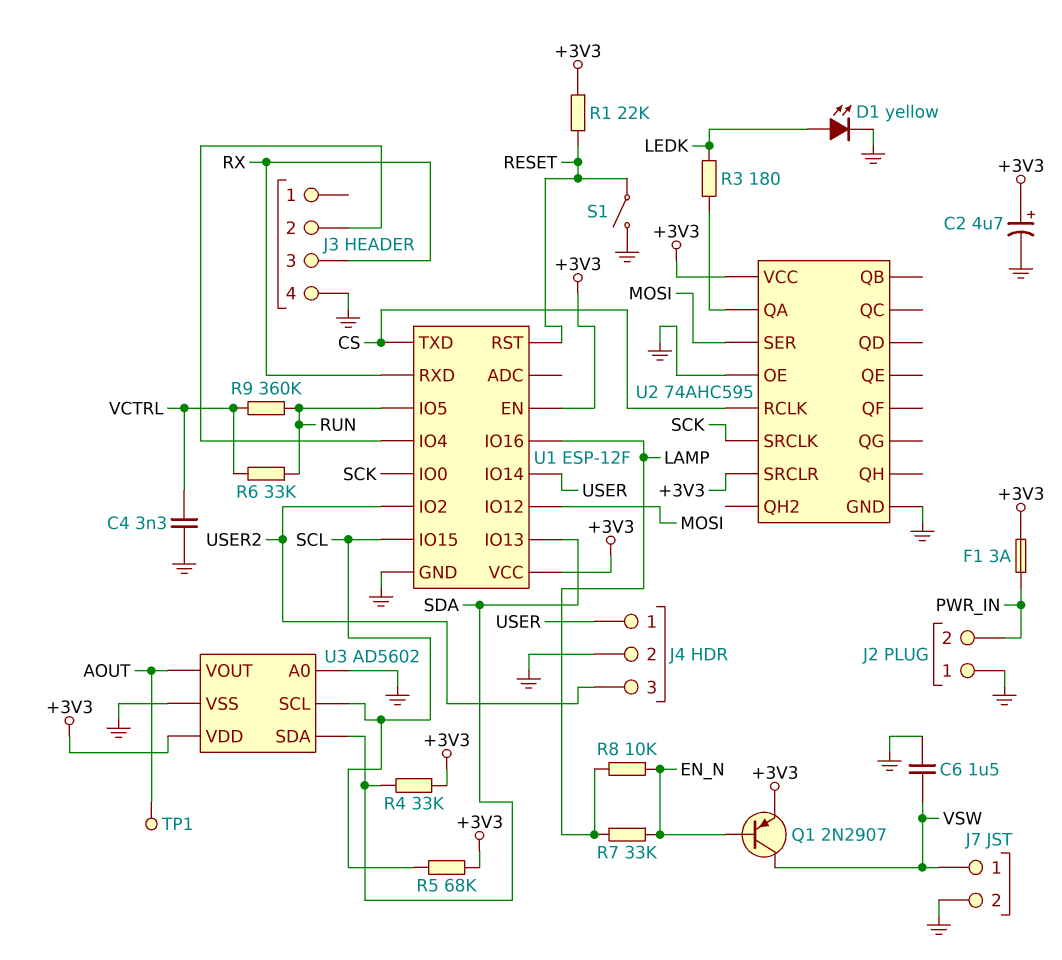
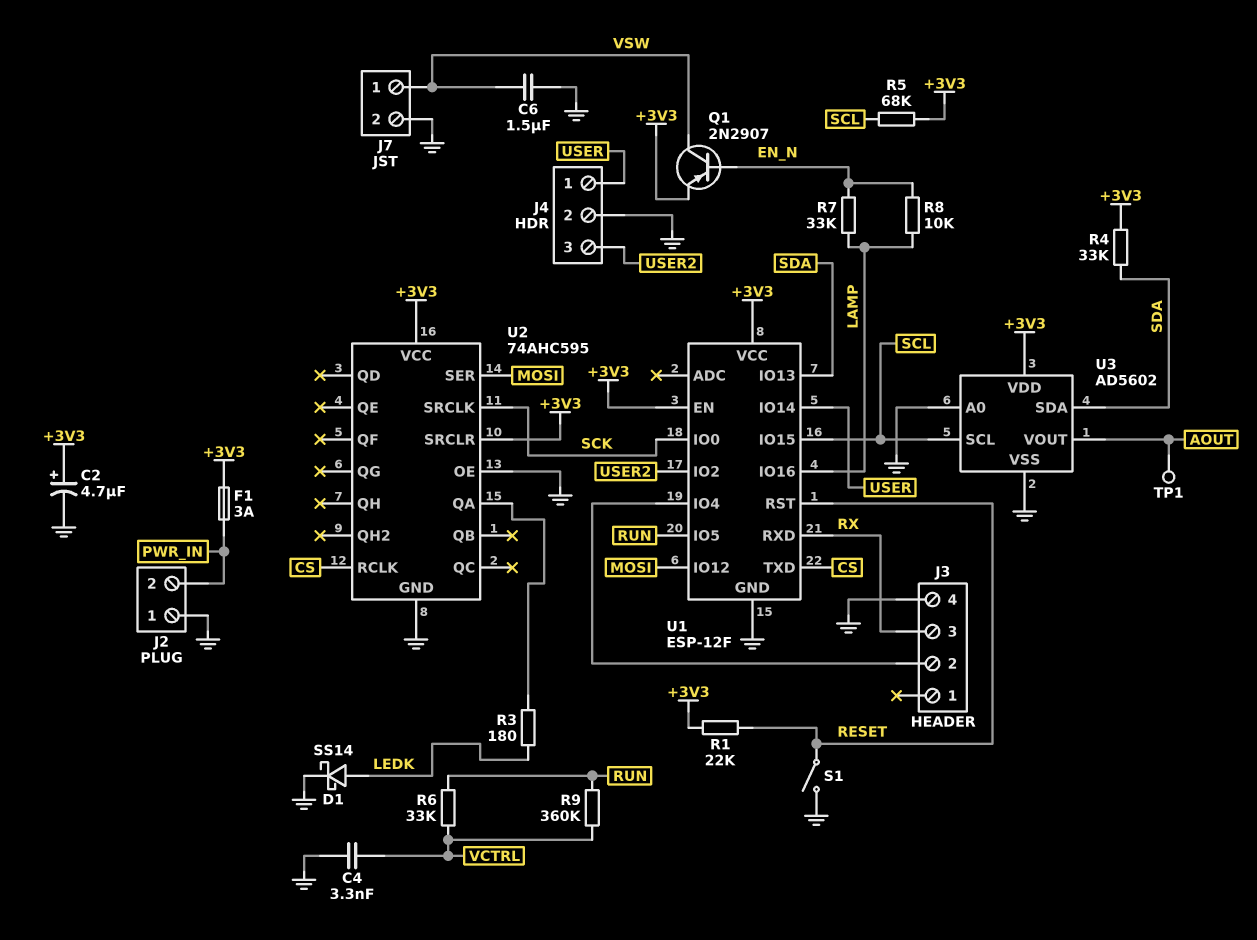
D1: LED yellow (A LEDK, K GND) -> schottky SS14 (A LEDK, K GND)

